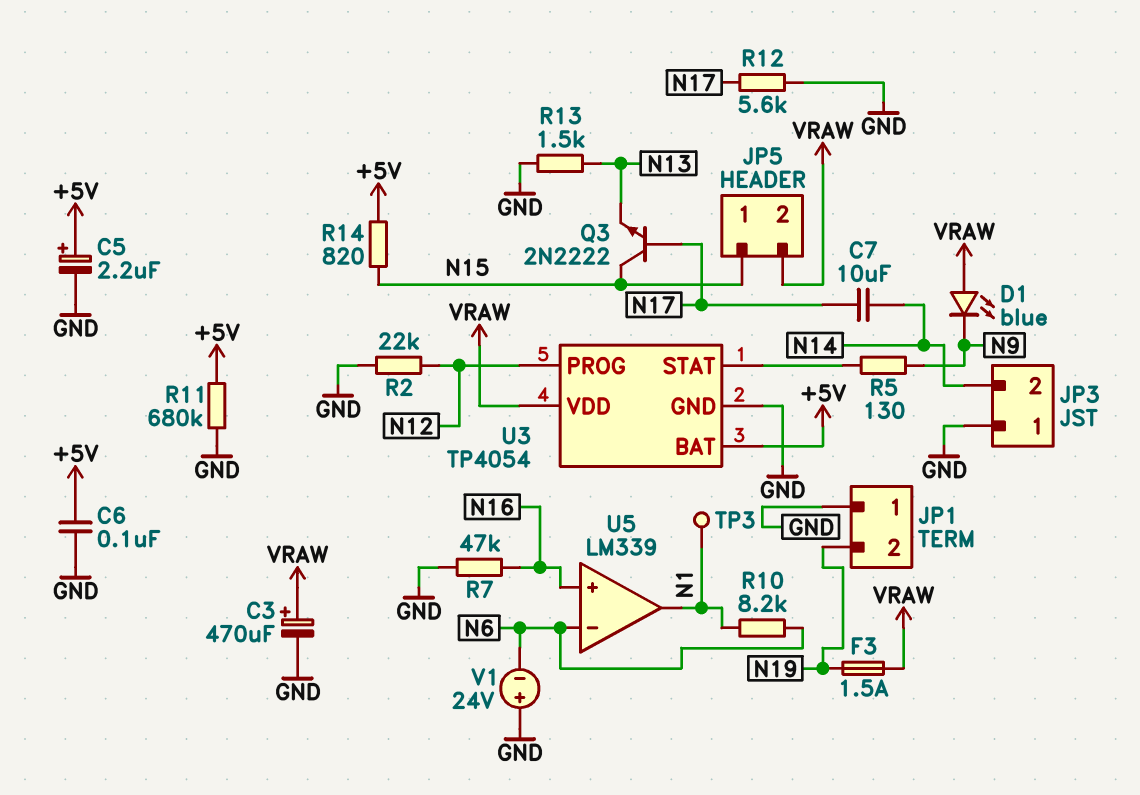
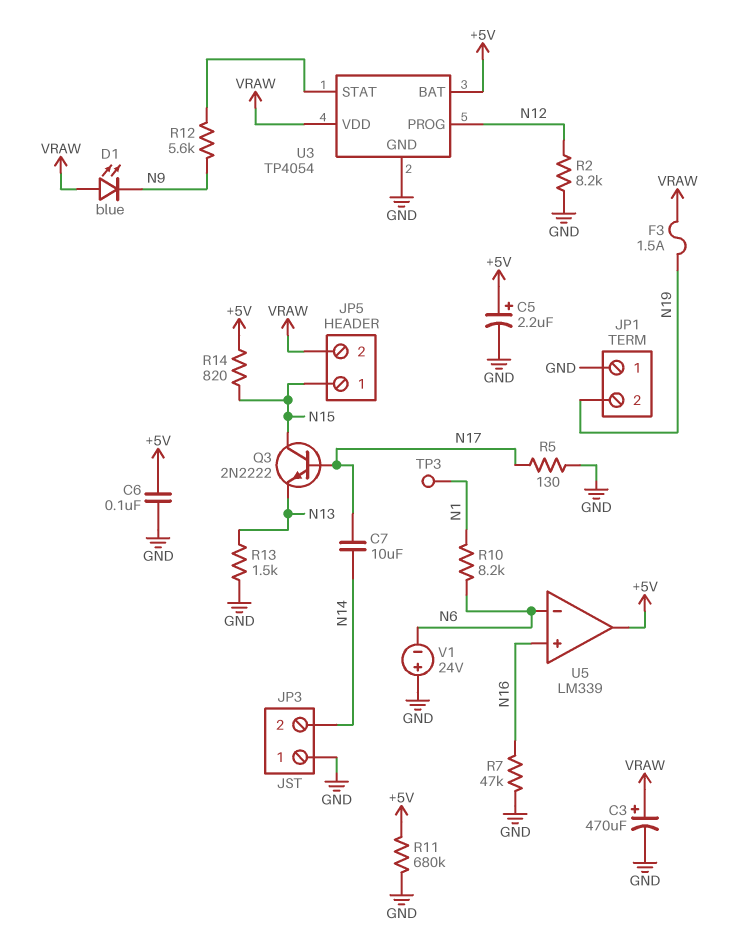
R2: 22k (GND, N12) -> 8.2k (GND, N12)
R5: 130 (N9, U3/STAT) -> 130 (GND, N17)
R12: 5.6k (GND, N17) -> 5.6k (N9, U3/STAT)
U5 pin out: N1 -> +5V

